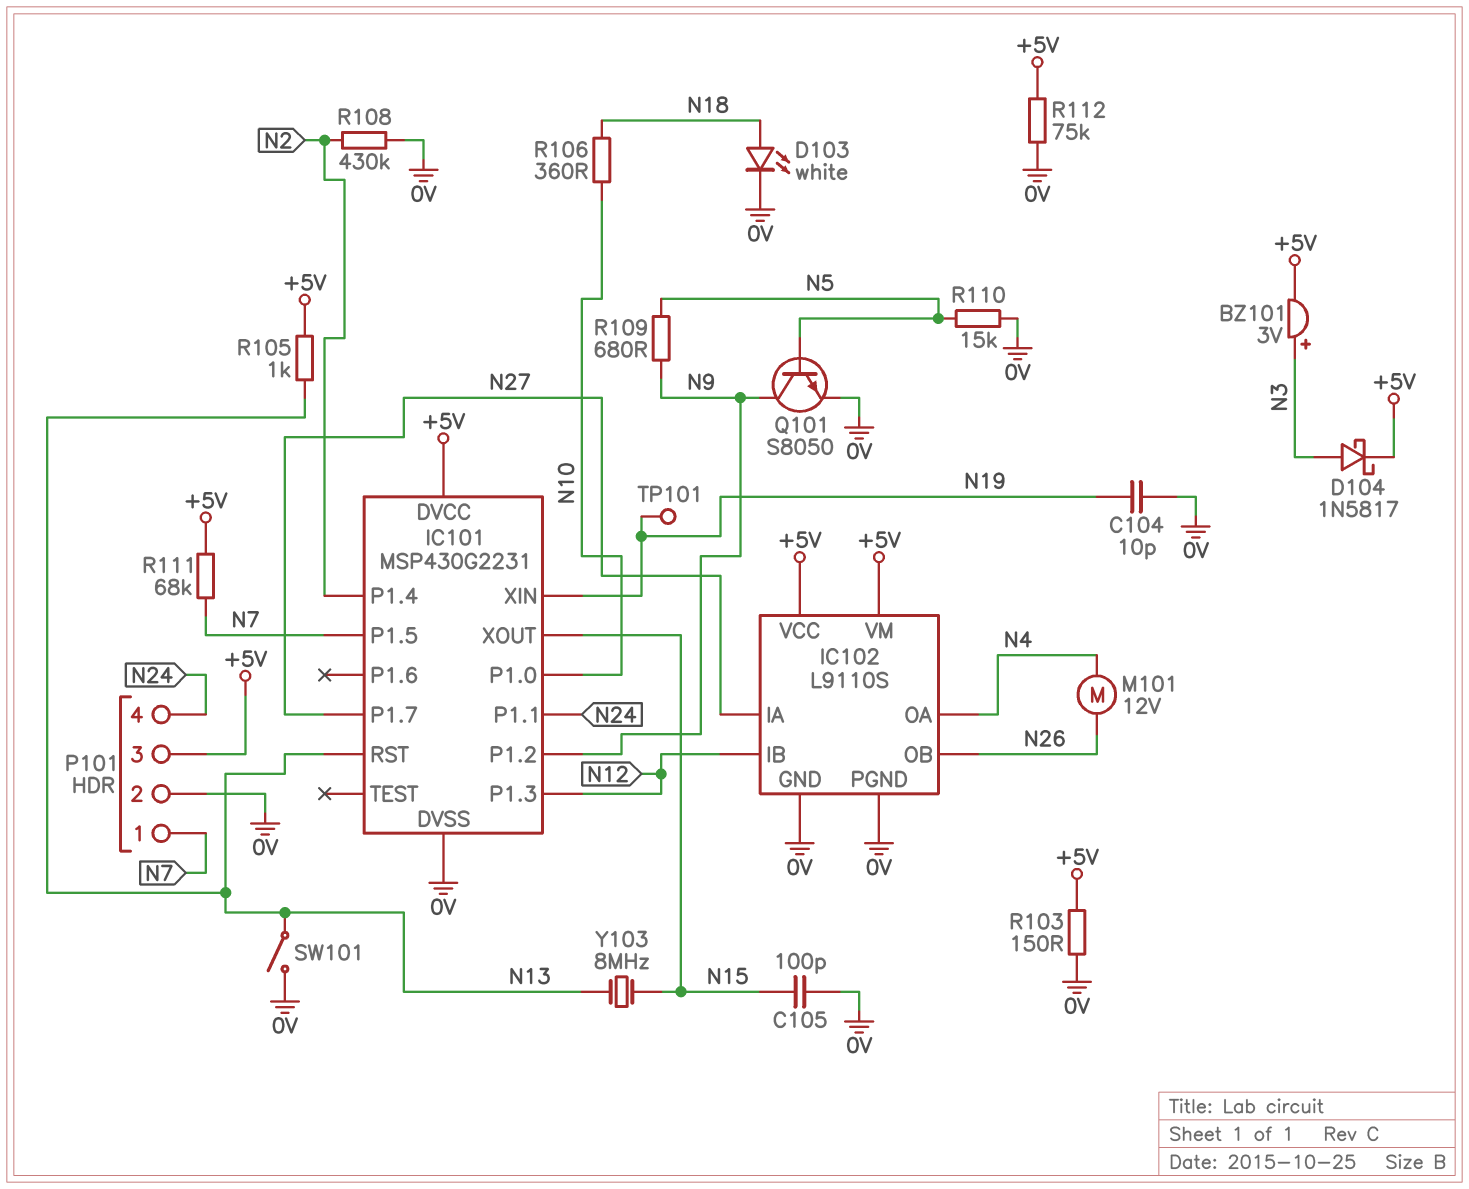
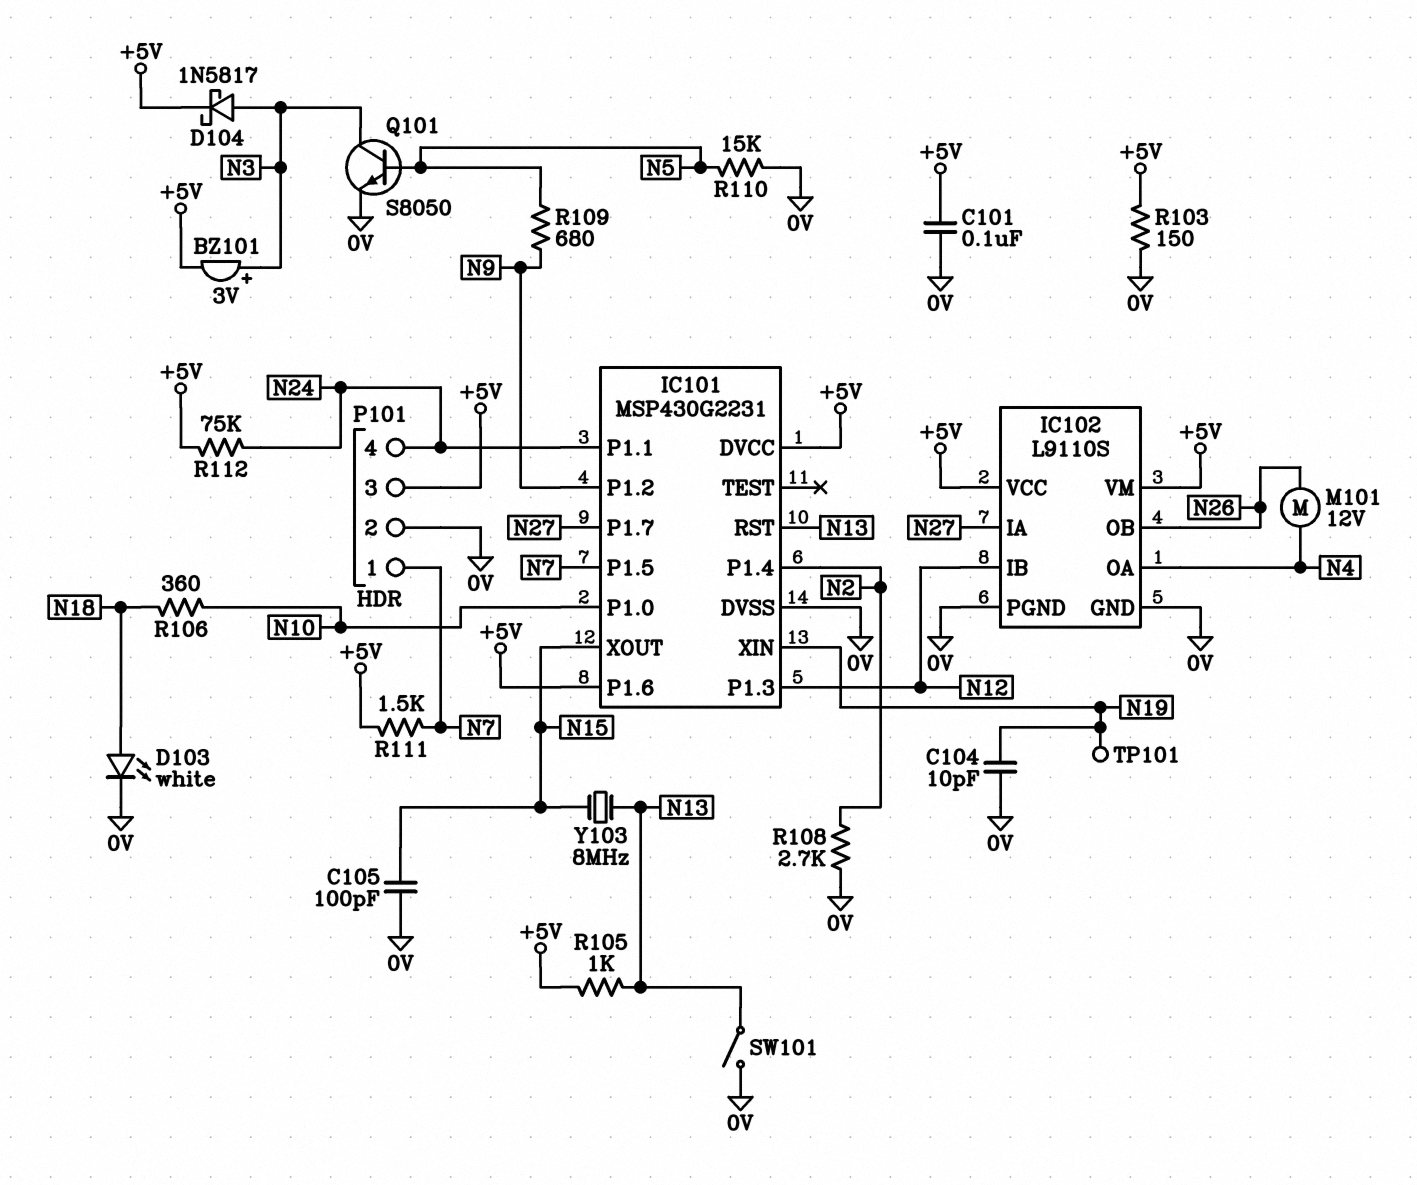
C101: none -> 100nF (+5V, 0V)
IC101 pin P1.6: none -> +5V
Q101: NPN S8050 (B N5, C N9, E 0V) -> NPN S8050 (B N5, C N3, E 0V)
R108: 430k (0V, N2) -> 2.7k (0V, N2)
R111: 68k (+5V, N7) -> 1.5k (+5V, N7)
R112: 75k (+5V, 0V) -> 75k (+5V, N24)

